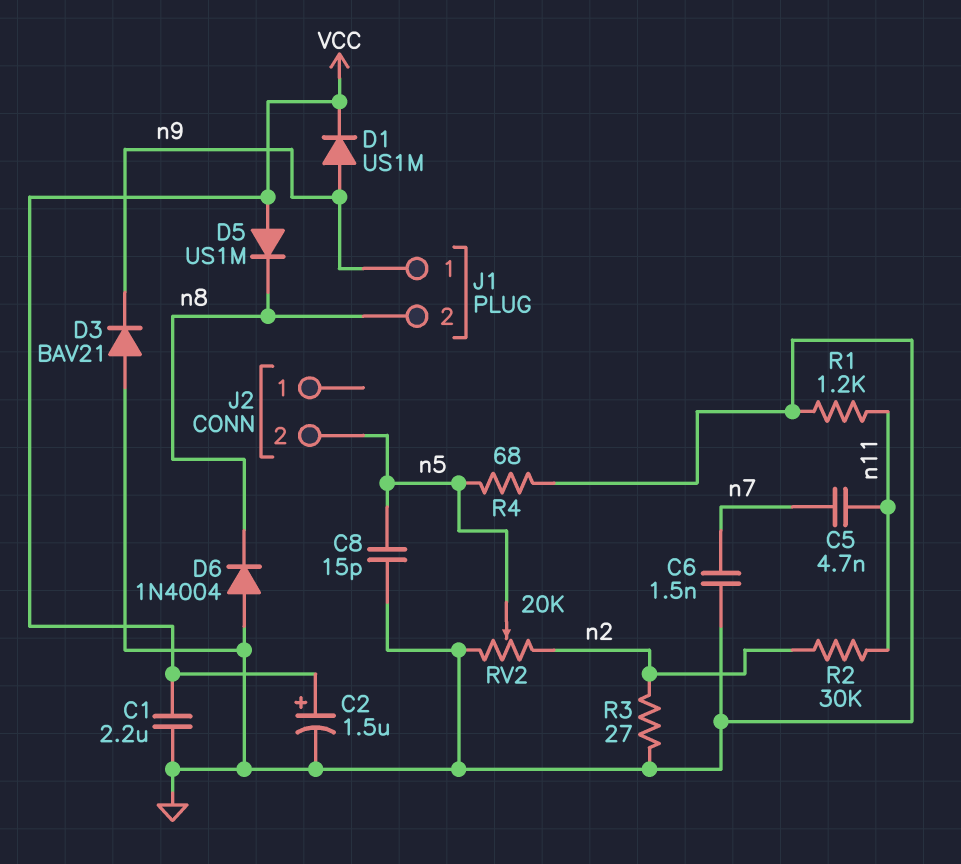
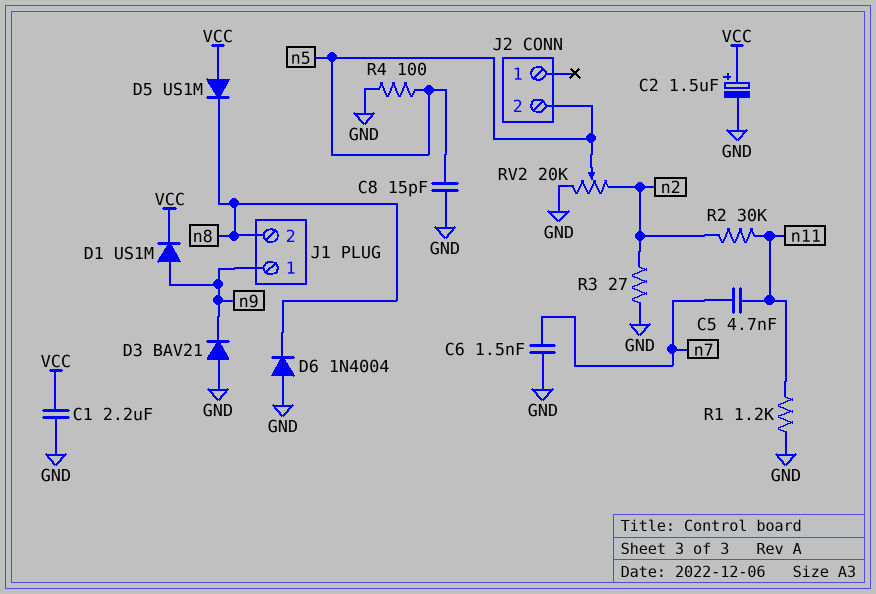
R4: 68 (GND, n5) -> 100 (GND, n5)

